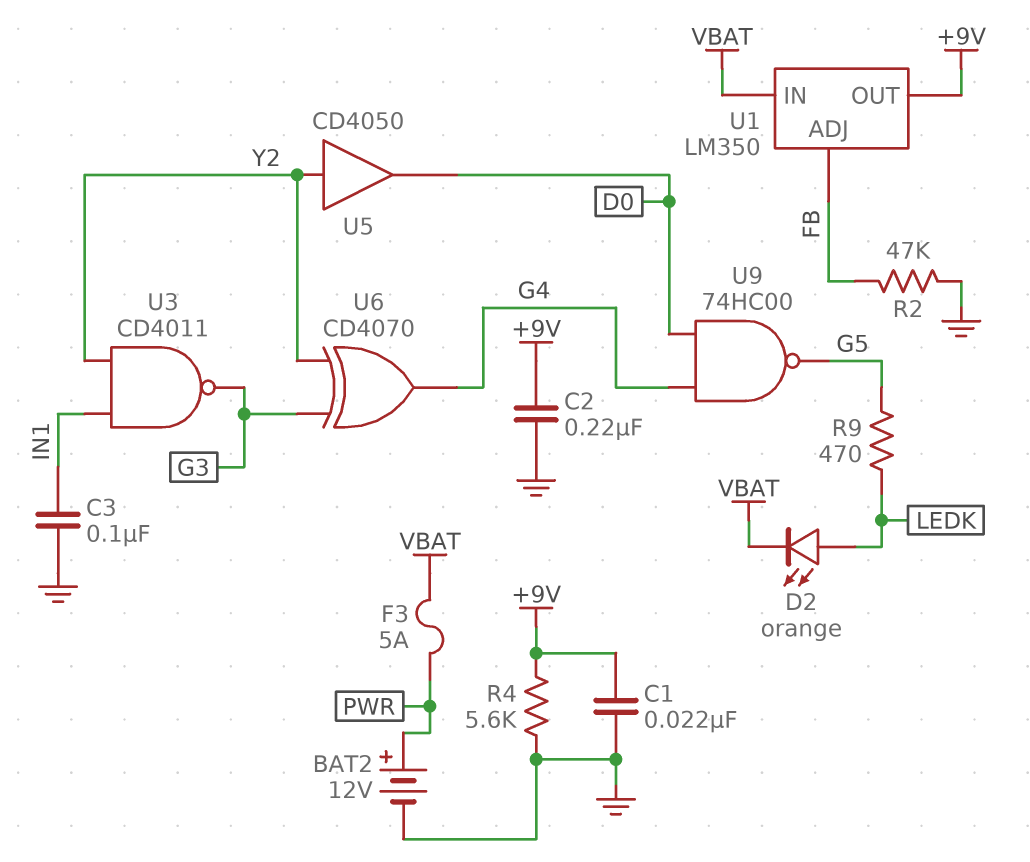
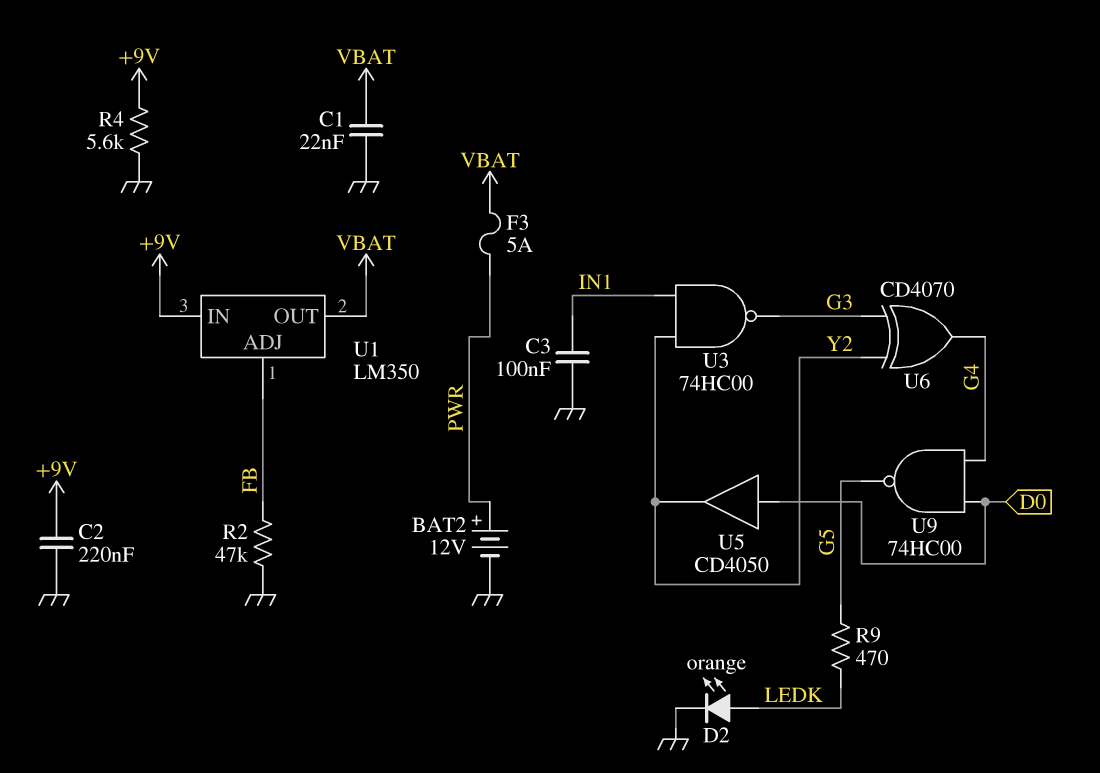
C1: 22nF (+9V, GND) -> 22nF (GND, VBAT)
D2: LED orange (A LEDK, K VBAT) -> LED orange (A LEDK, K GND)
U1 pin IN: VBAT -> +9V
U1 pin OUT: +9V -> VBAT
U3: NAND CD4011 (in IN1, in Y2, out G3) -> NAND 74HC00 (in IN1, in Y2, out G3)
U5: buffer CD4050 (in Y2, out D0) -> buffer CD4050 (in D0, out Y2)

